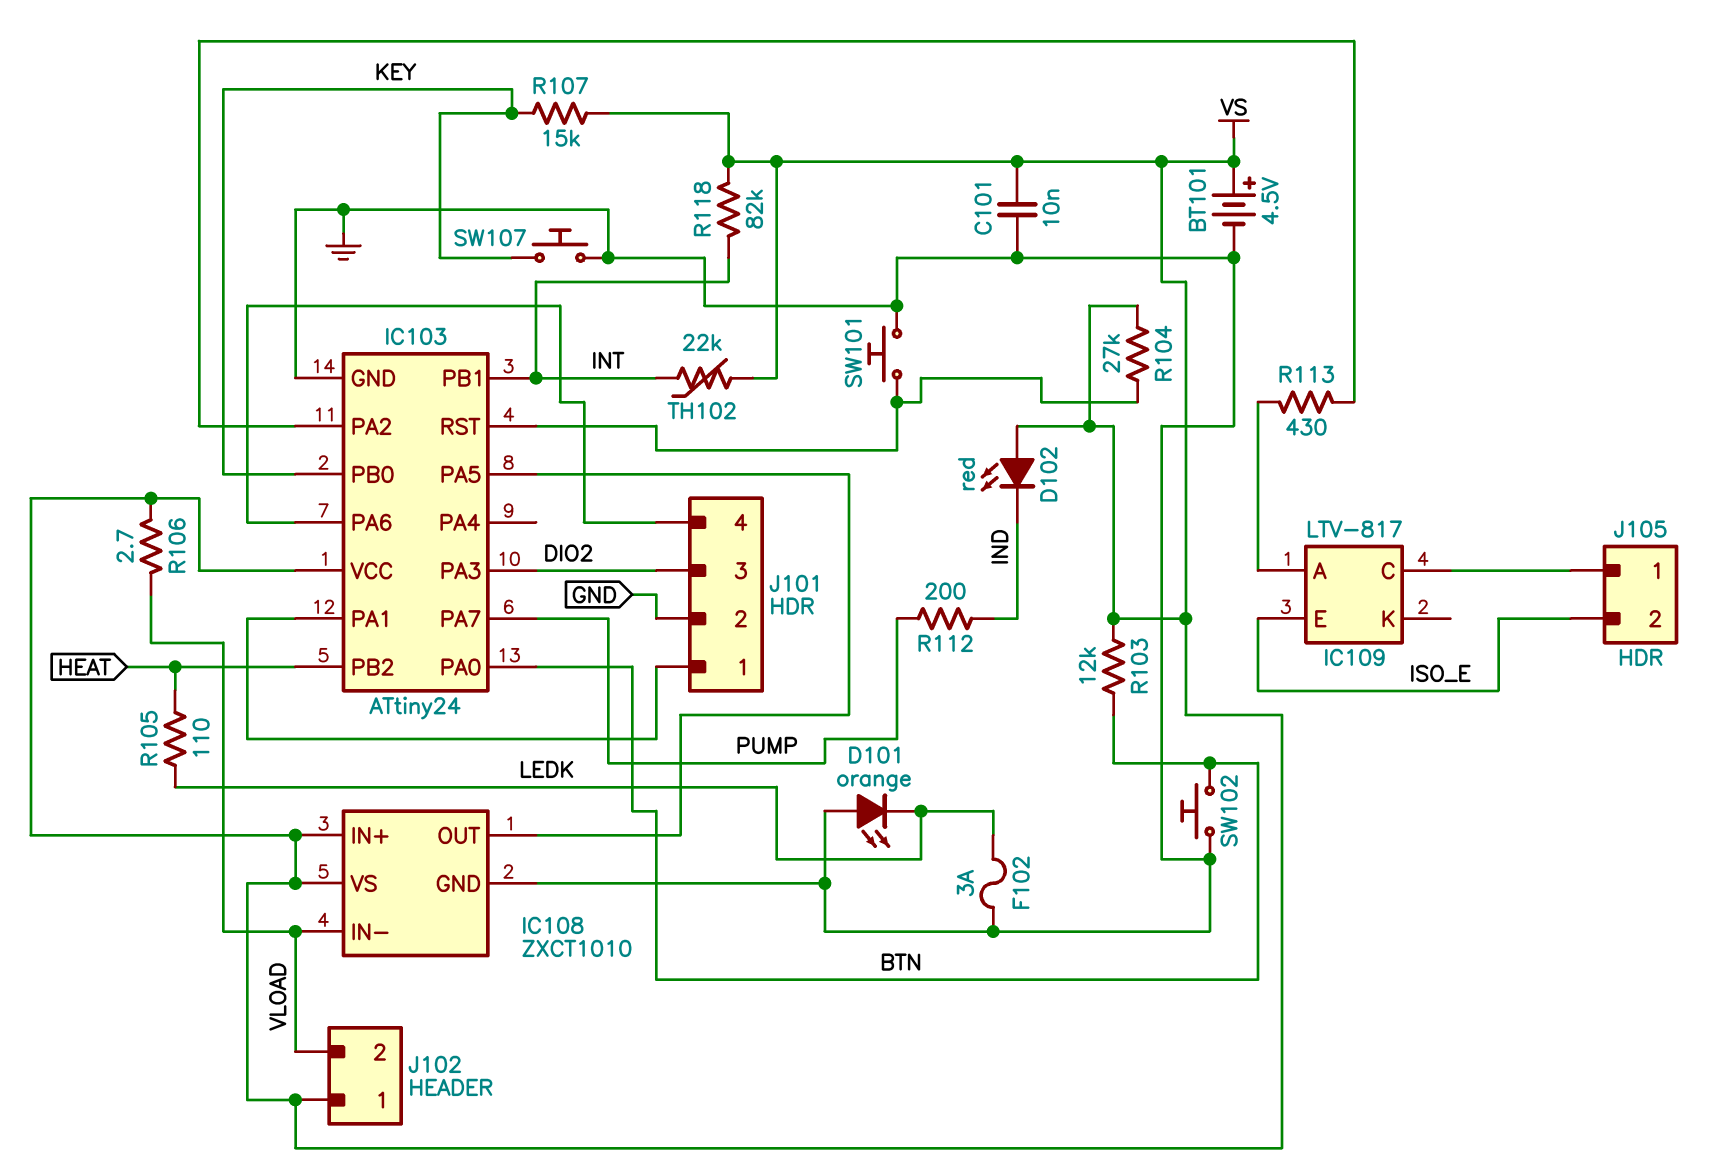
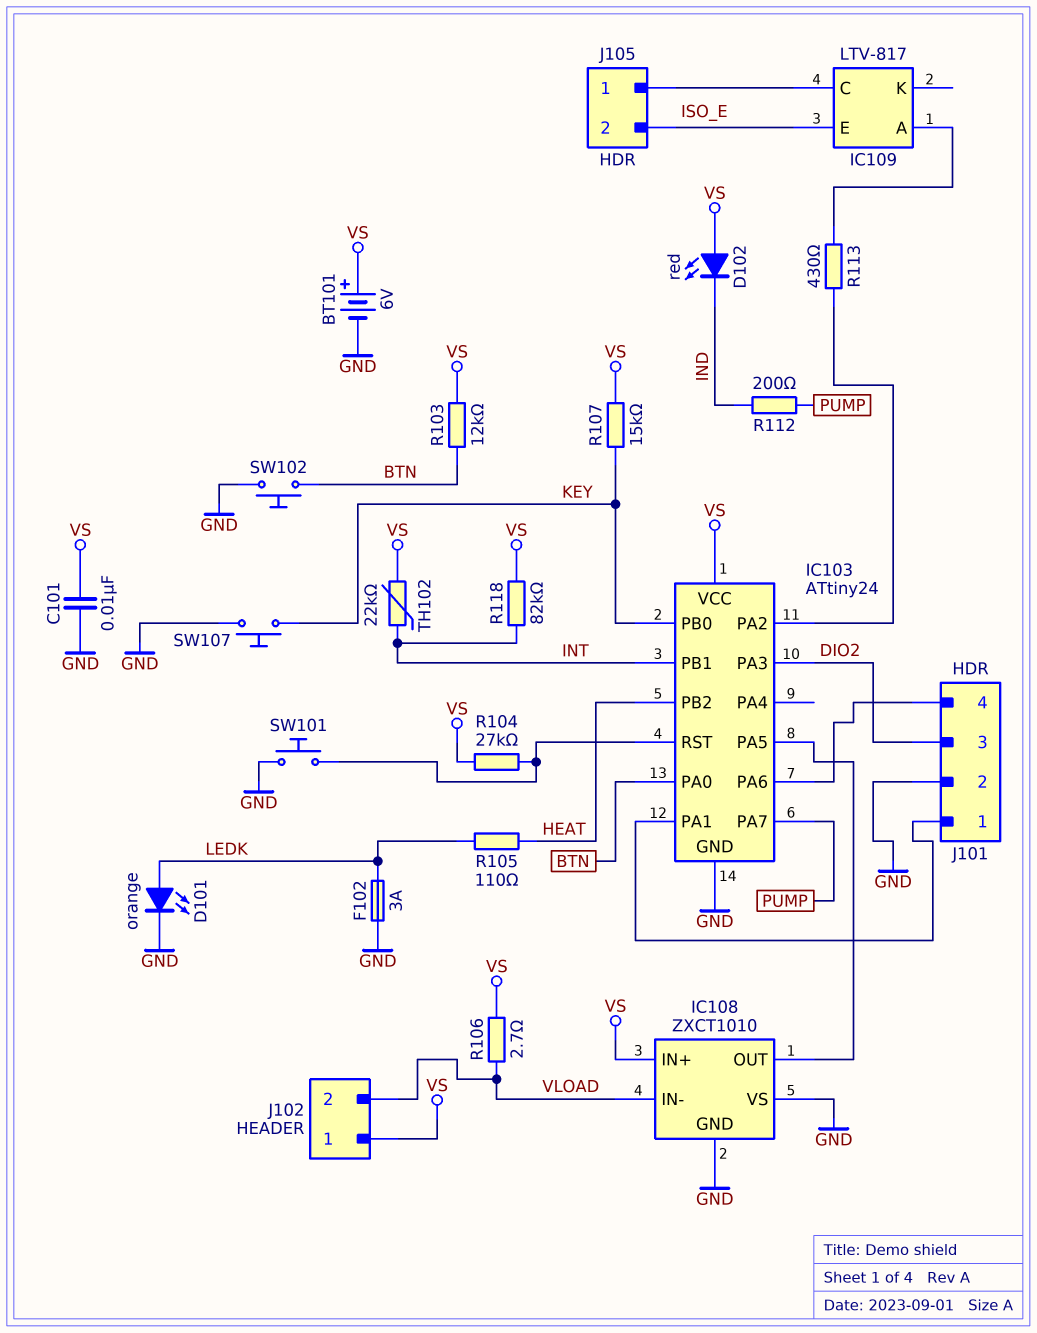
BT101: 4.5V (plus VS, minus GND) -> 6V (plus VS, minus GND)
D101: LED orange (A GND, K LEDK) -> LED orange (A LEDK, K GND)
IC108 pin VS: VS -> GND

